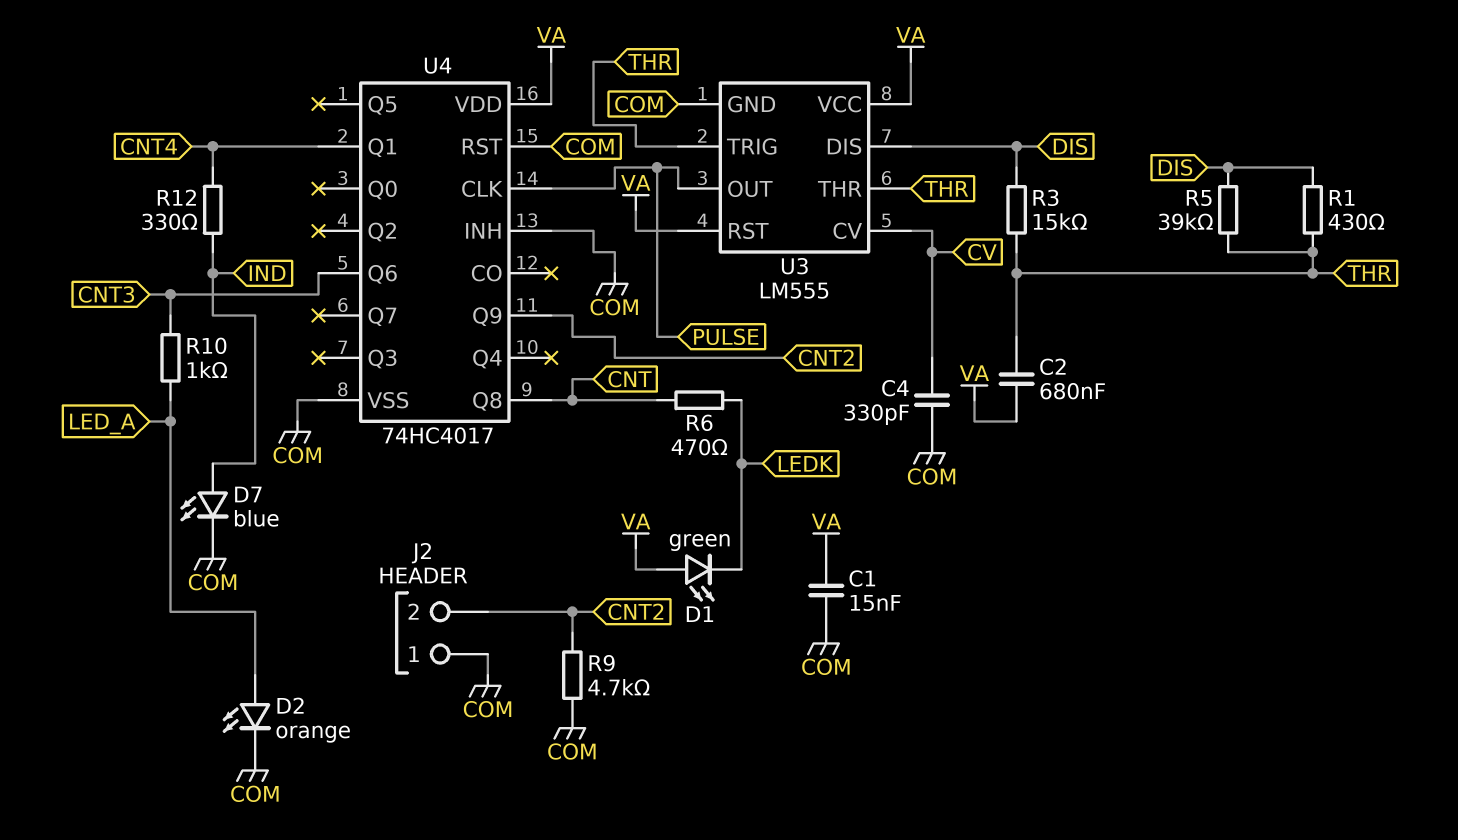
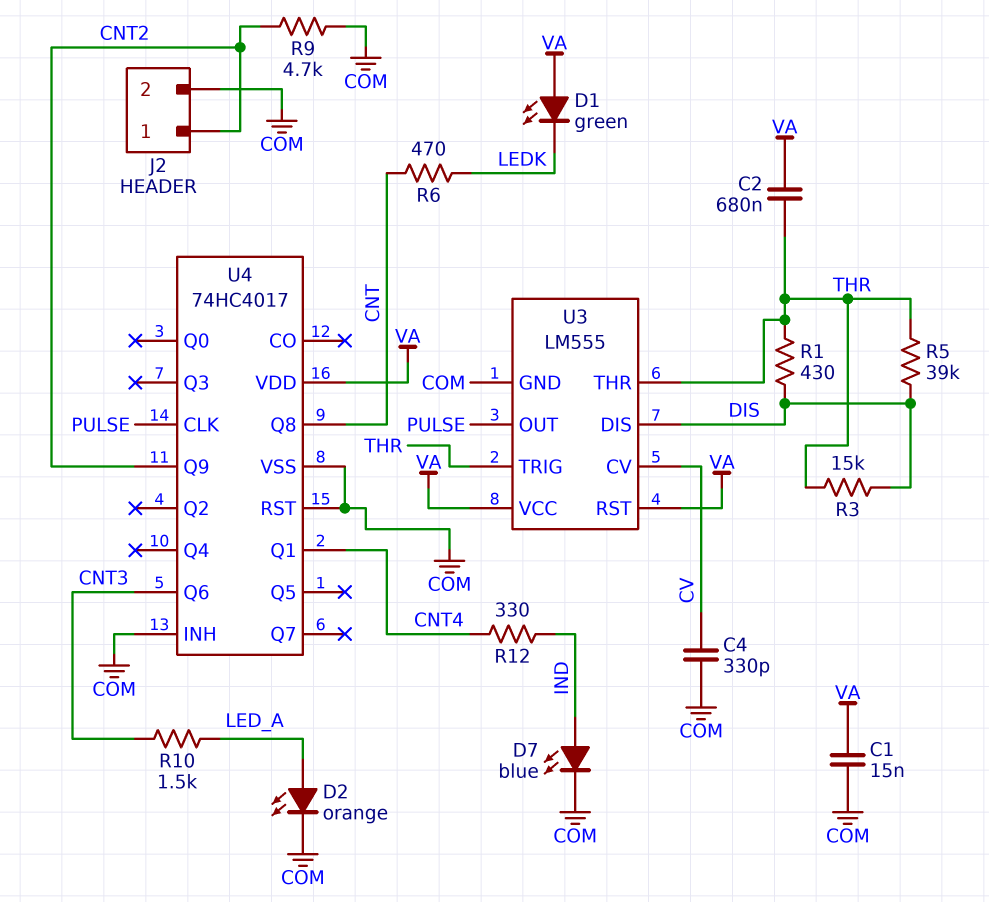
J2 pin 1: COM -> CNT2
J2 pin 2: CNT2 -> COM
R10: 1k (CNT3, LED_A) -> 1.5k (CNT3, LED_A)

